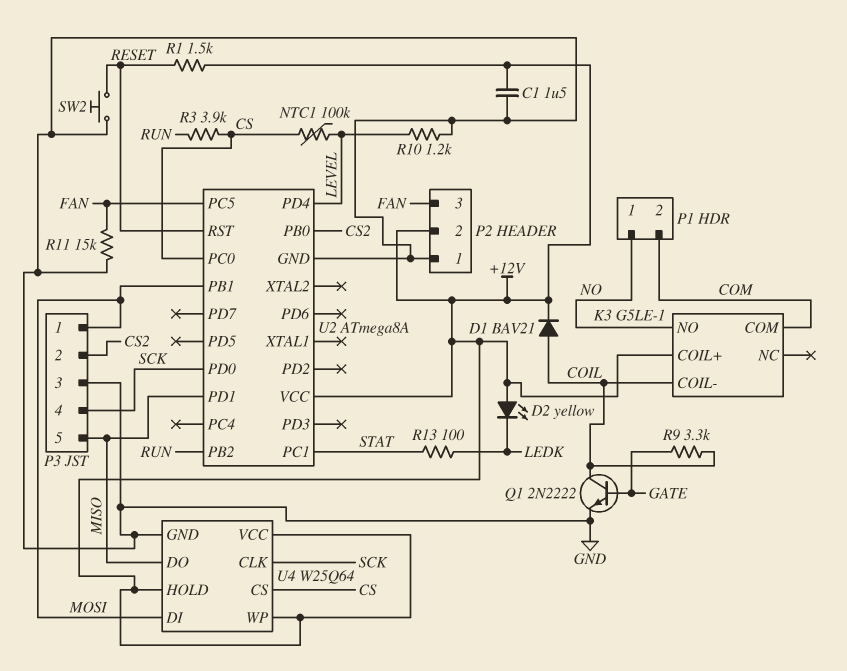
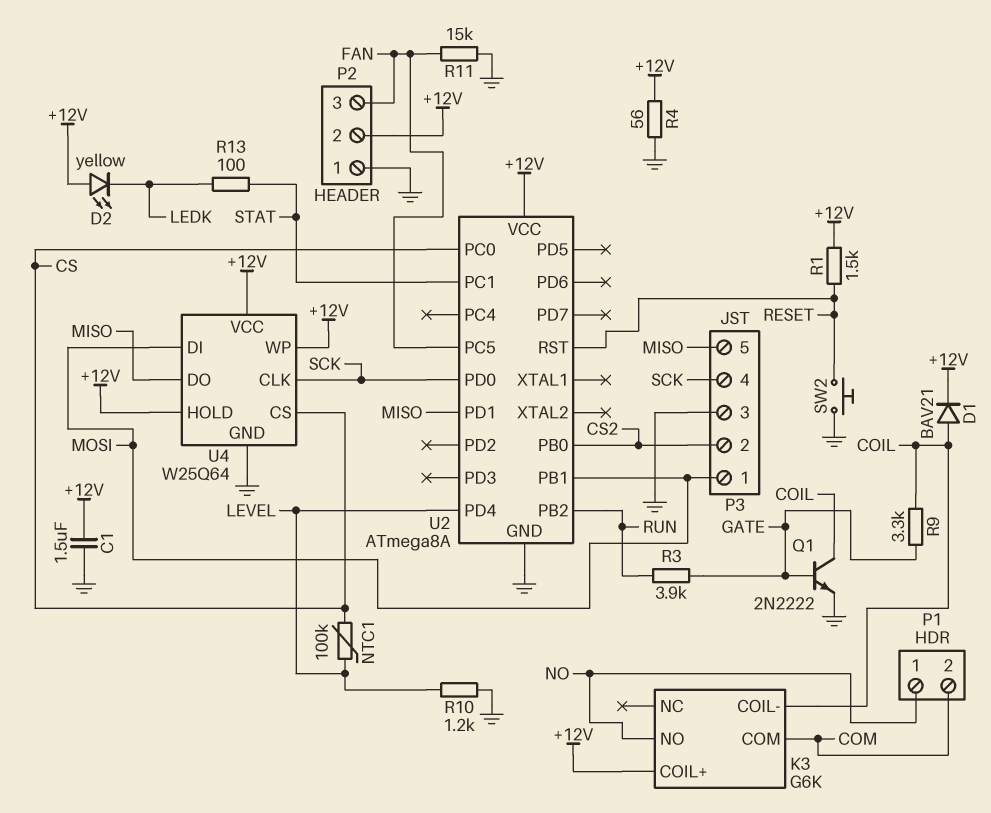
K3: G5LE-1 -> G6K
R3: 3.9k (CS, RUN) -> 3.9k (GATE, RUN)
R4: none -> 56 (+12V, GND)

